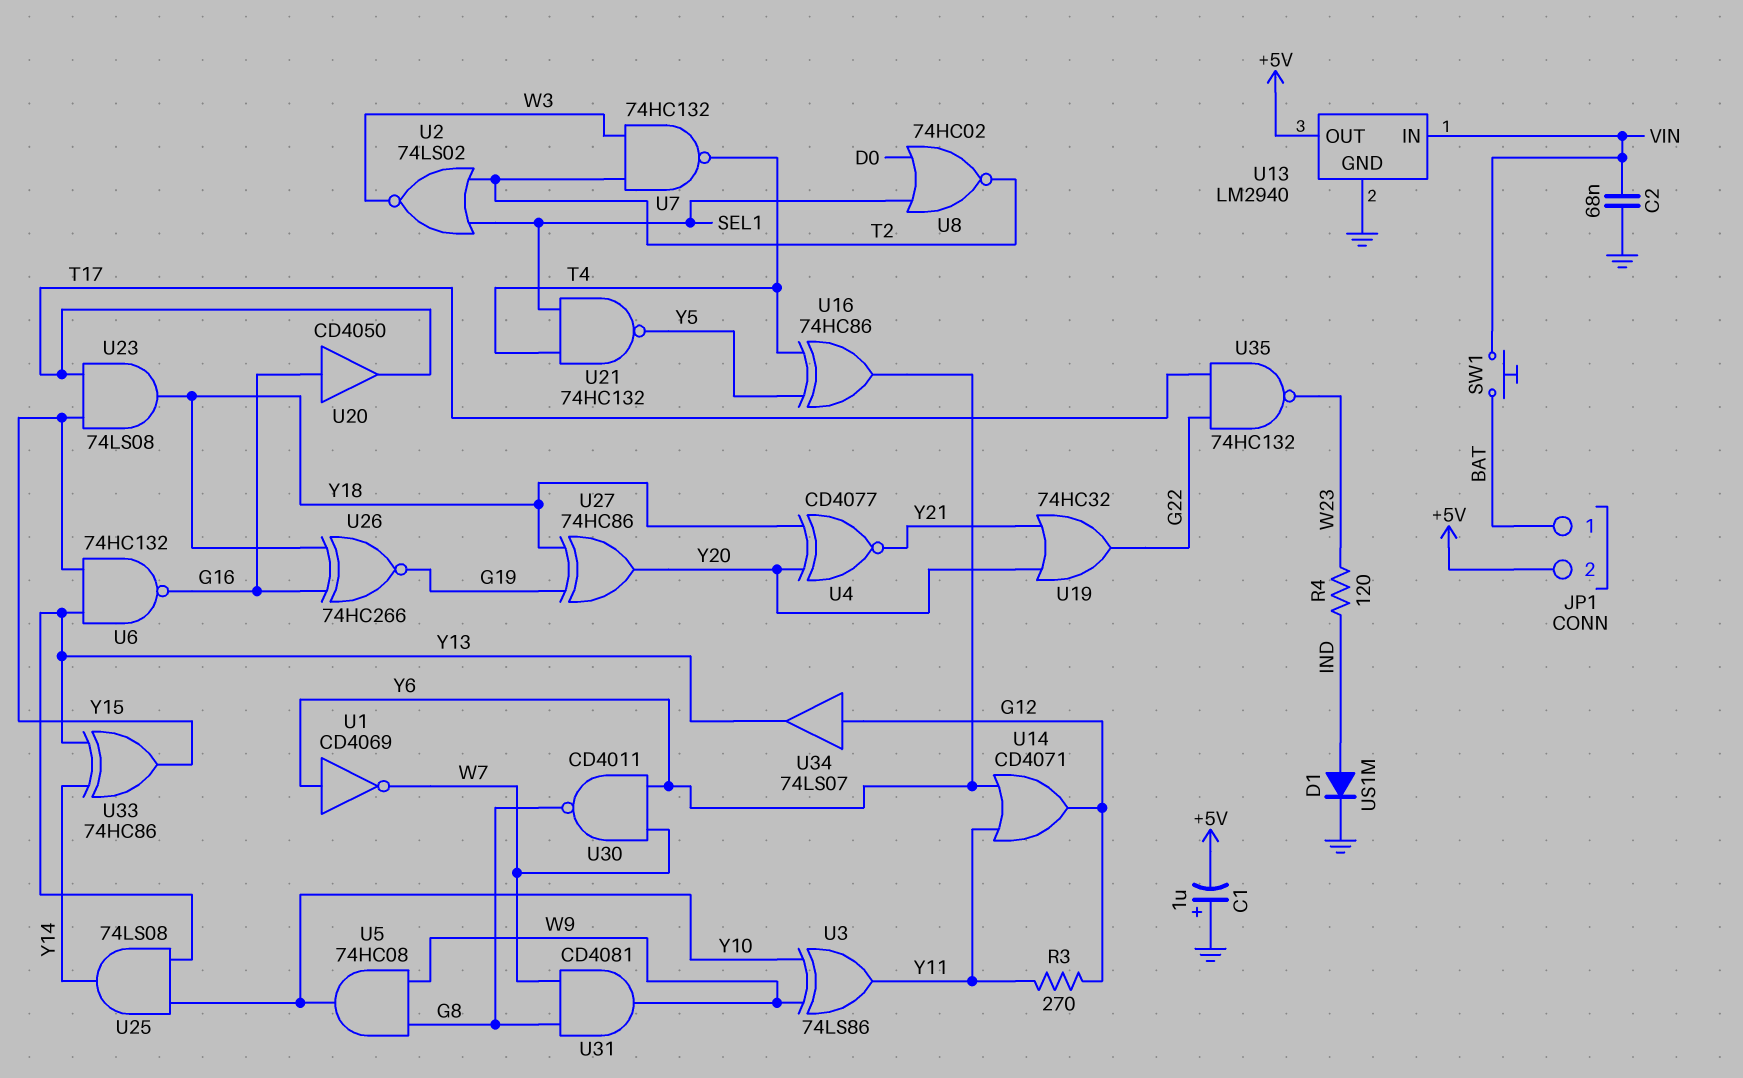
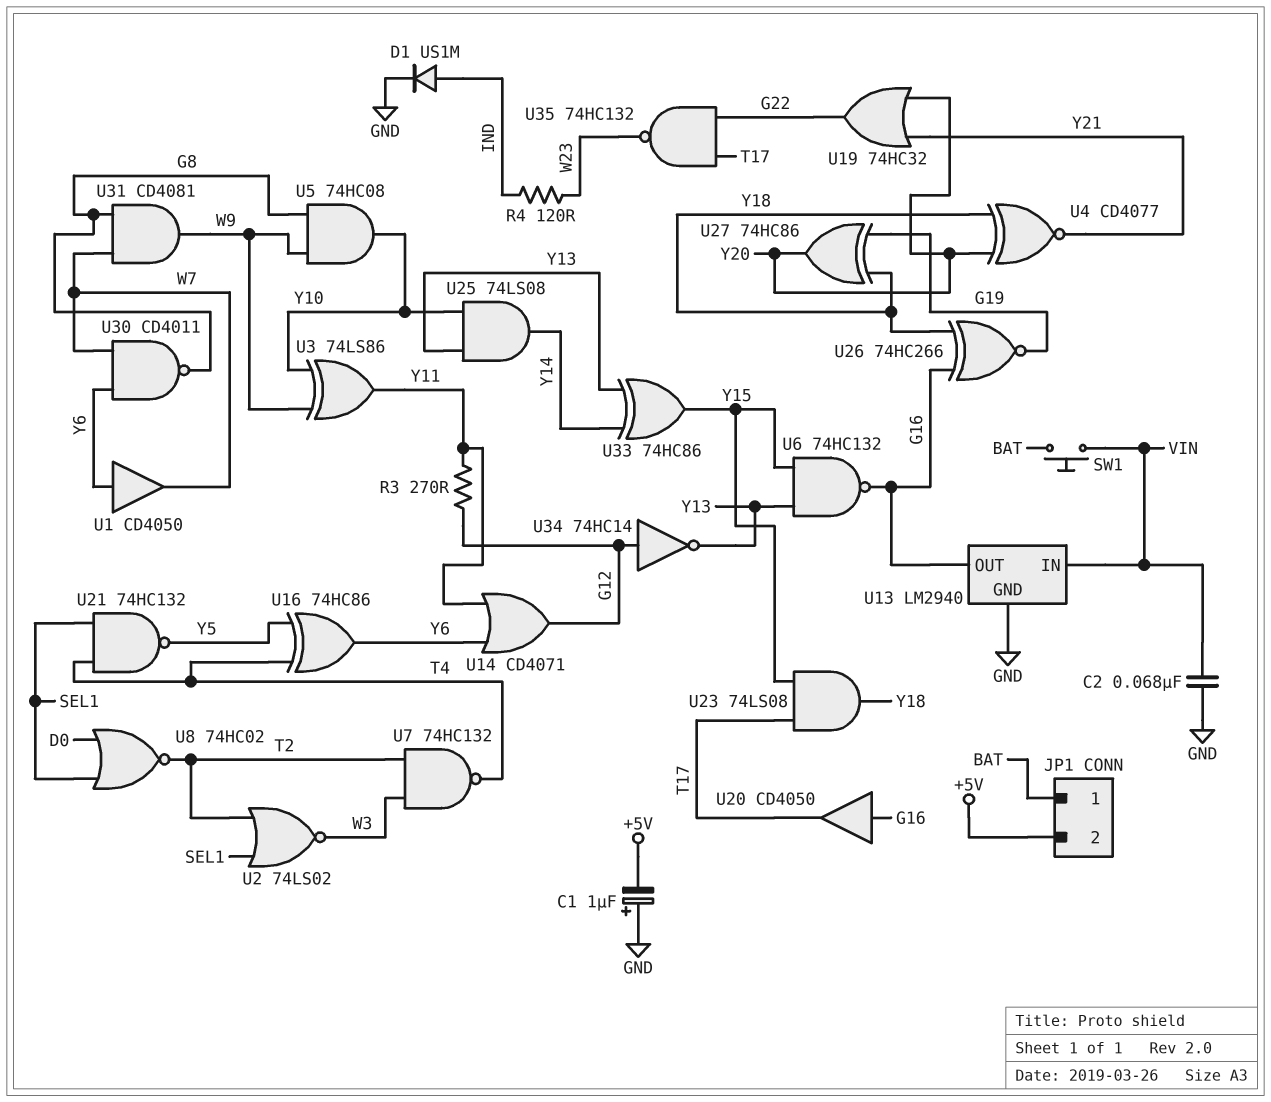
U1: NOT CD4069 (in Y6, out W7) -> buffer CD4050 (in Y6, out W7)
U13 pin OUT: +5V -> G16
U34: buffer 74LS07 (in G12, out Y13) -> NOT 74HC14 (in G12, out Y13)

